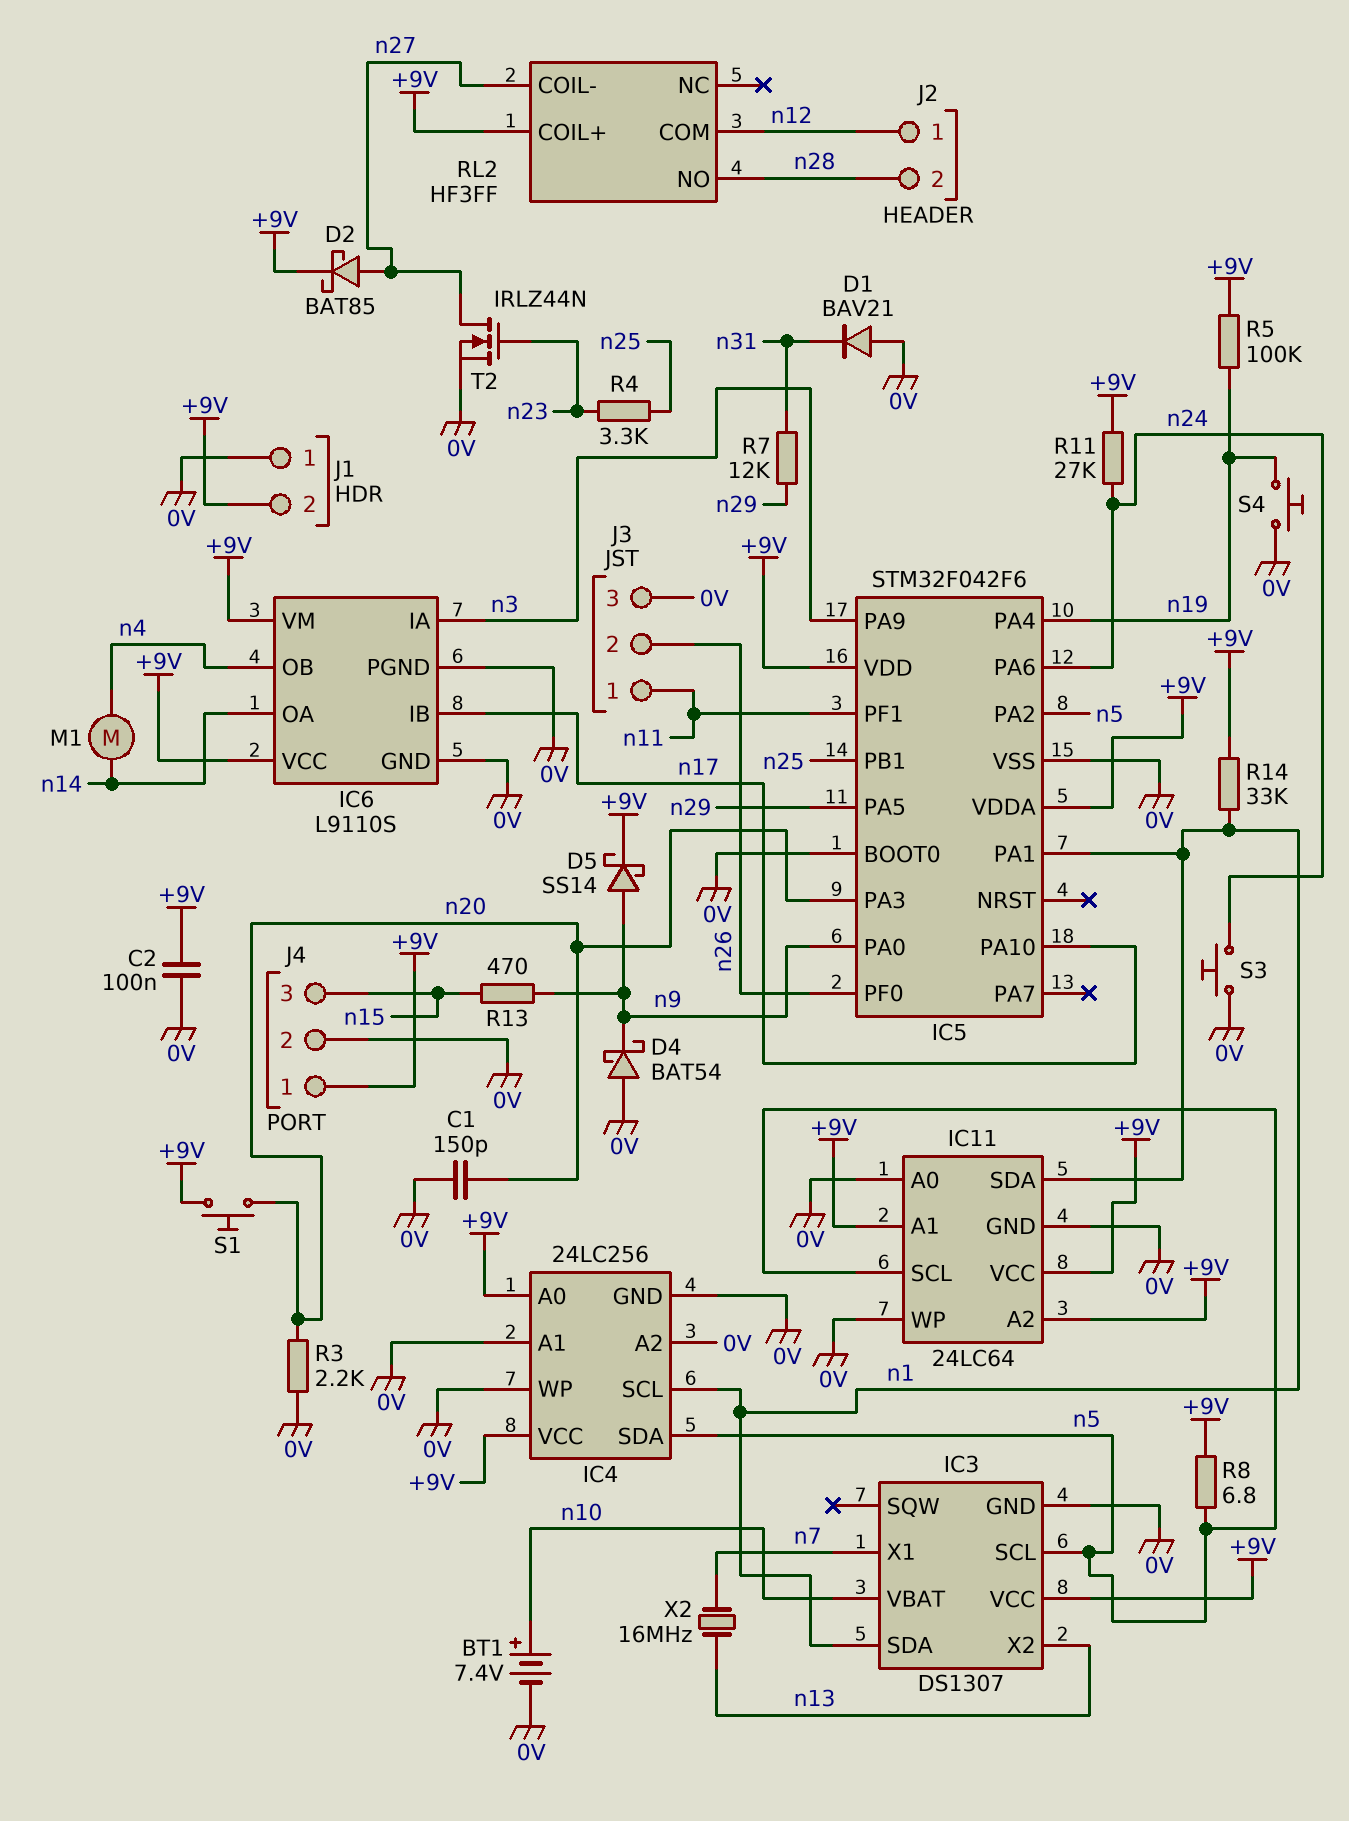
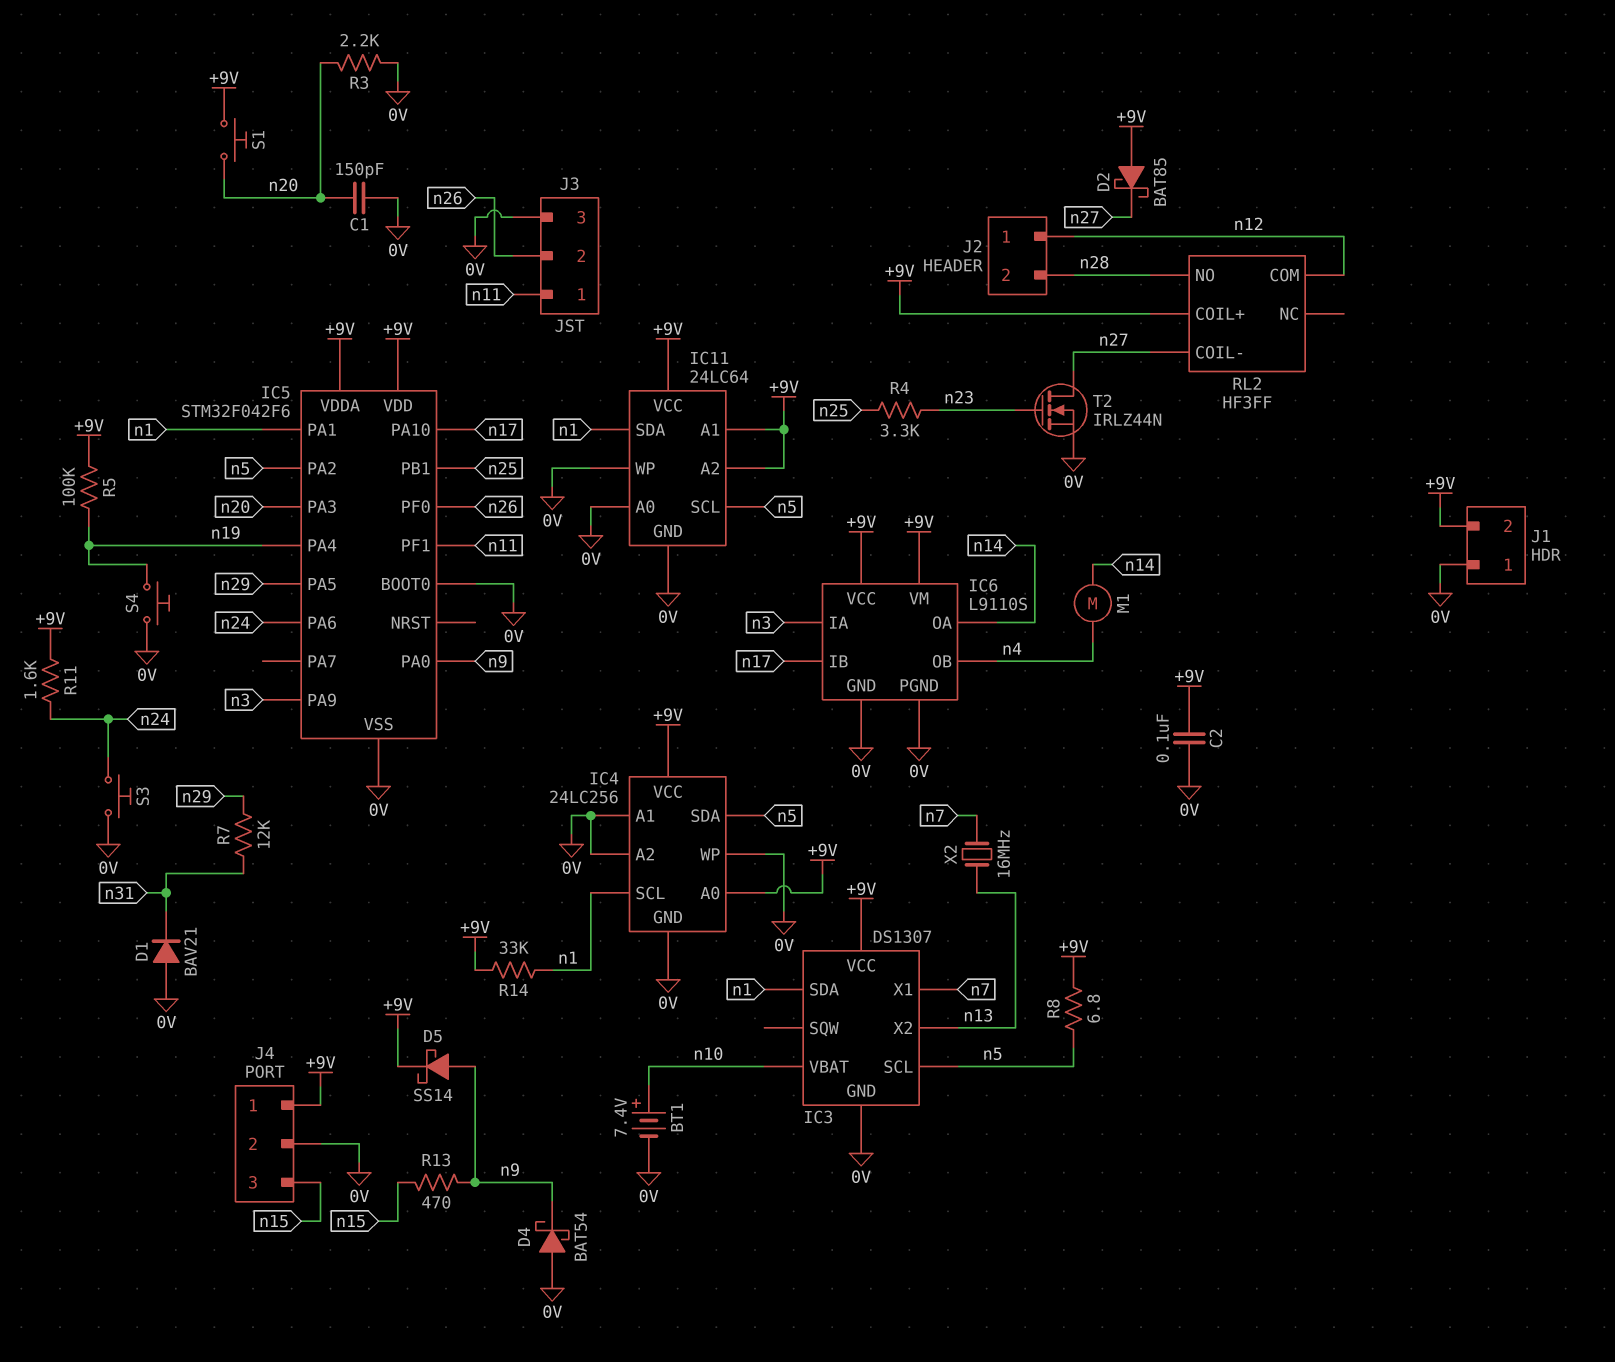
D2: schottky BAT85 (A n27, K +9V) -> schottky BAT85 (A +9V, K n27)
R11: 27k (+9V, n24) -> 1.6k (+9V, n24)

